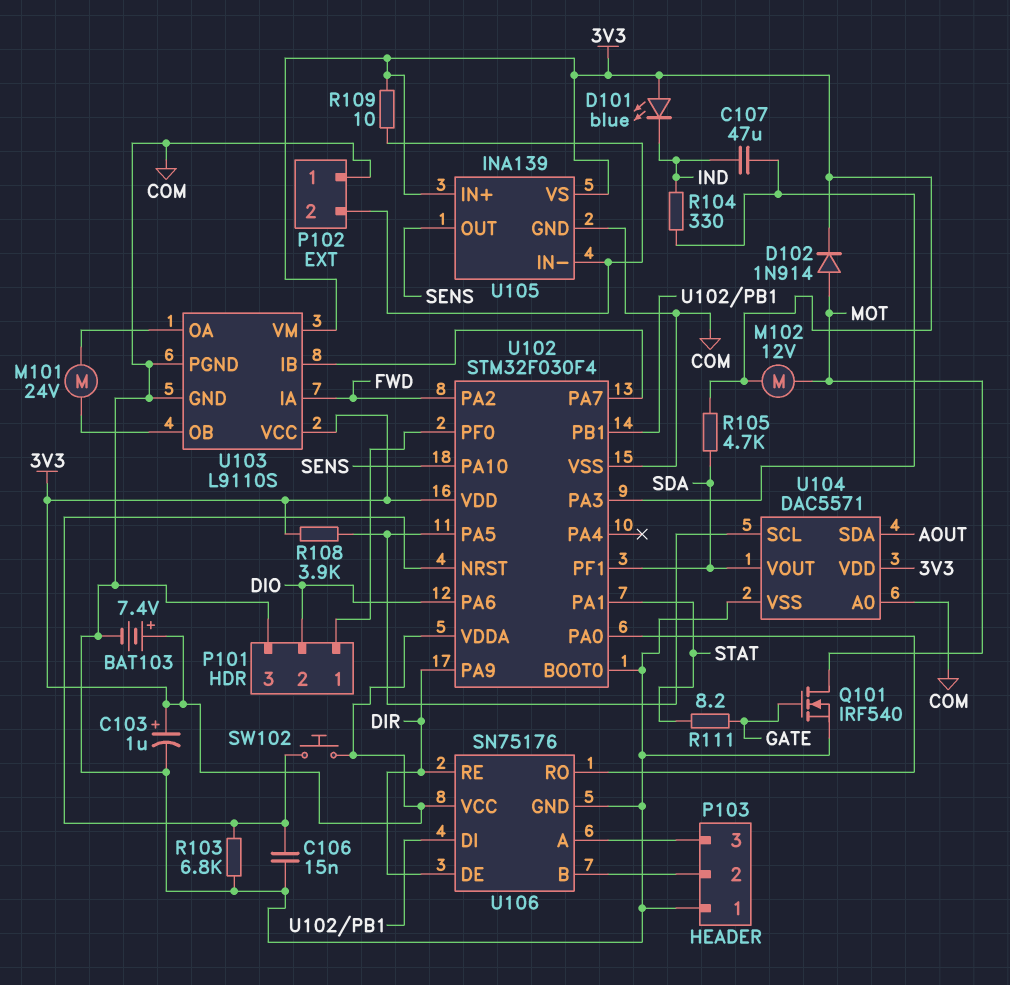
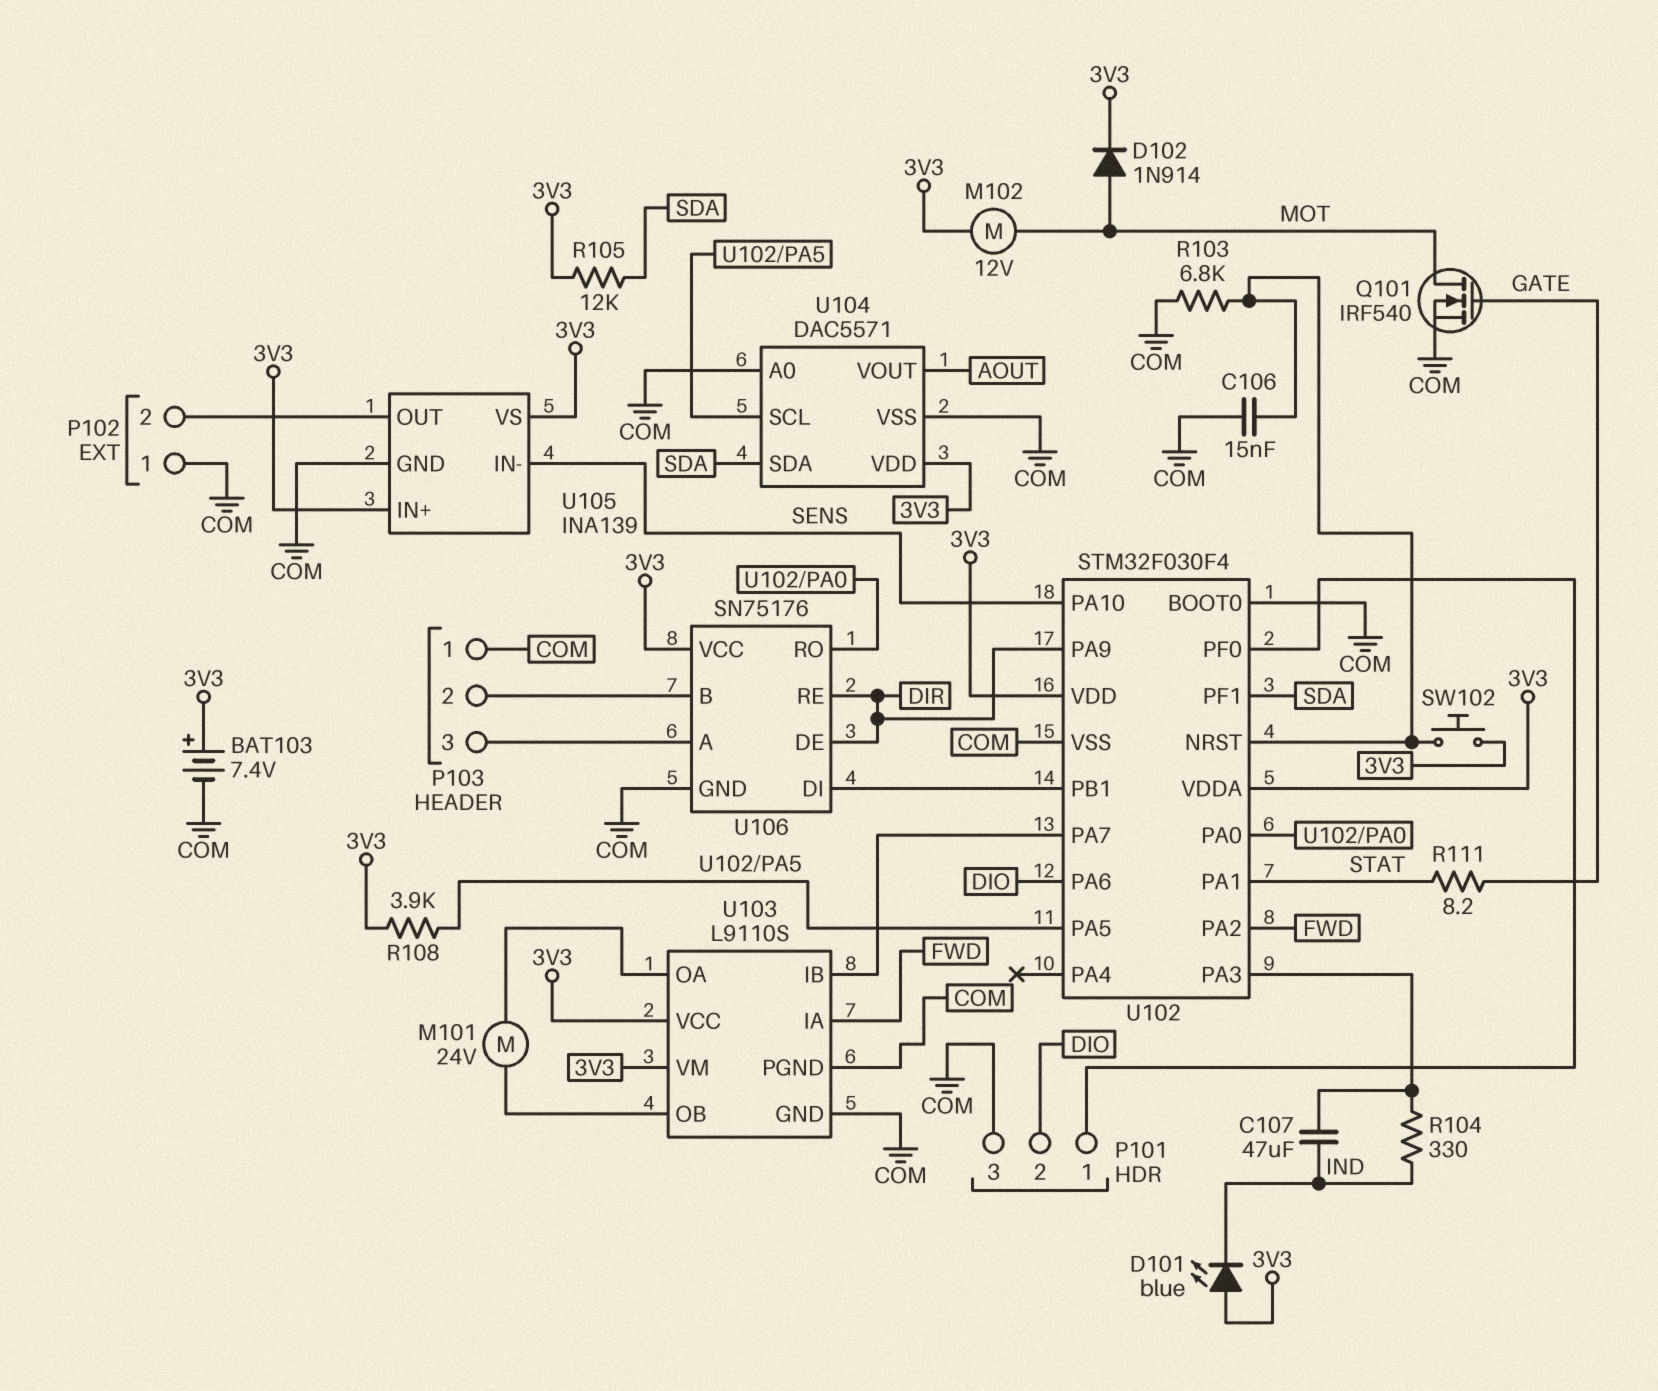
C103: 1uF (plus 3V3, minus COM) -> none
R105: 4.7k (3V3, SDA) -> 12k (3V3, SDA)
R109: 10 (3V3, P102/2) -> none
U104 pin SDA: AOUT -> SDA
U104 pin VOUT: SDA -> AOUT
U105 pin IN-: P102/2 -> SENS
U105 pin OUT: SENS -> P102/2

